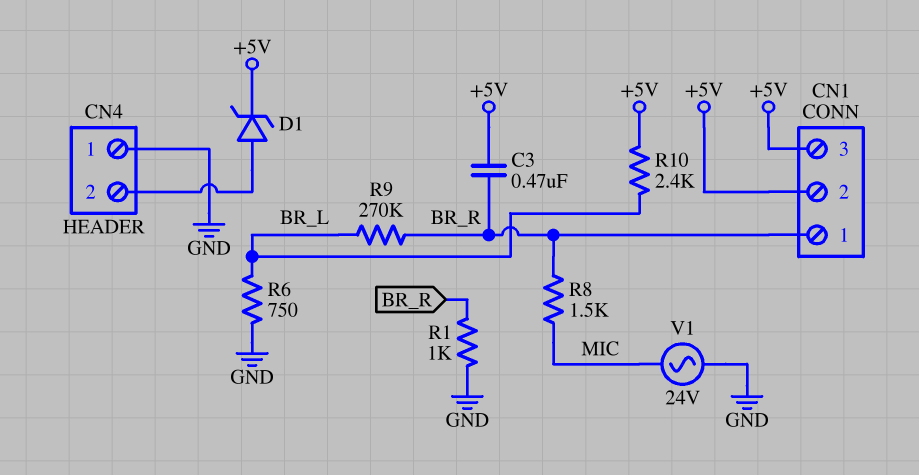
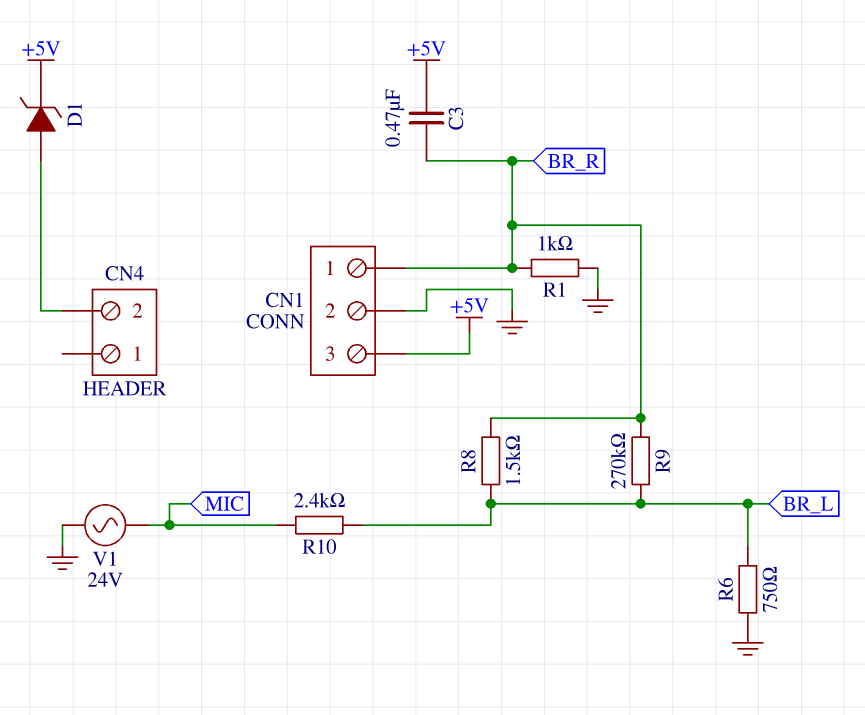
CN1 pin 2: +5V -> GND
CN4 pin 1: GND -> none
R8: 1.5k (BR_R, MIC) -> 1.5k (BR_L, BR_R)
R10: 2.4k (+5V, BR_L) -> 2.4k (BR_L, MIC)

